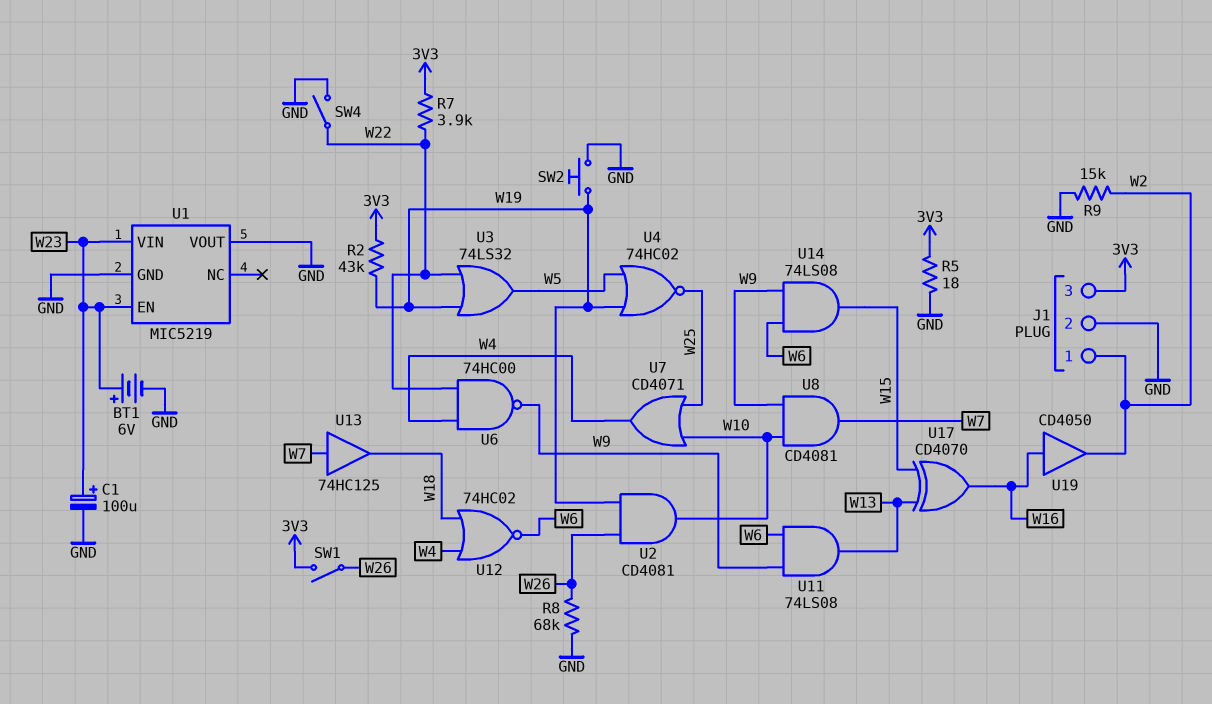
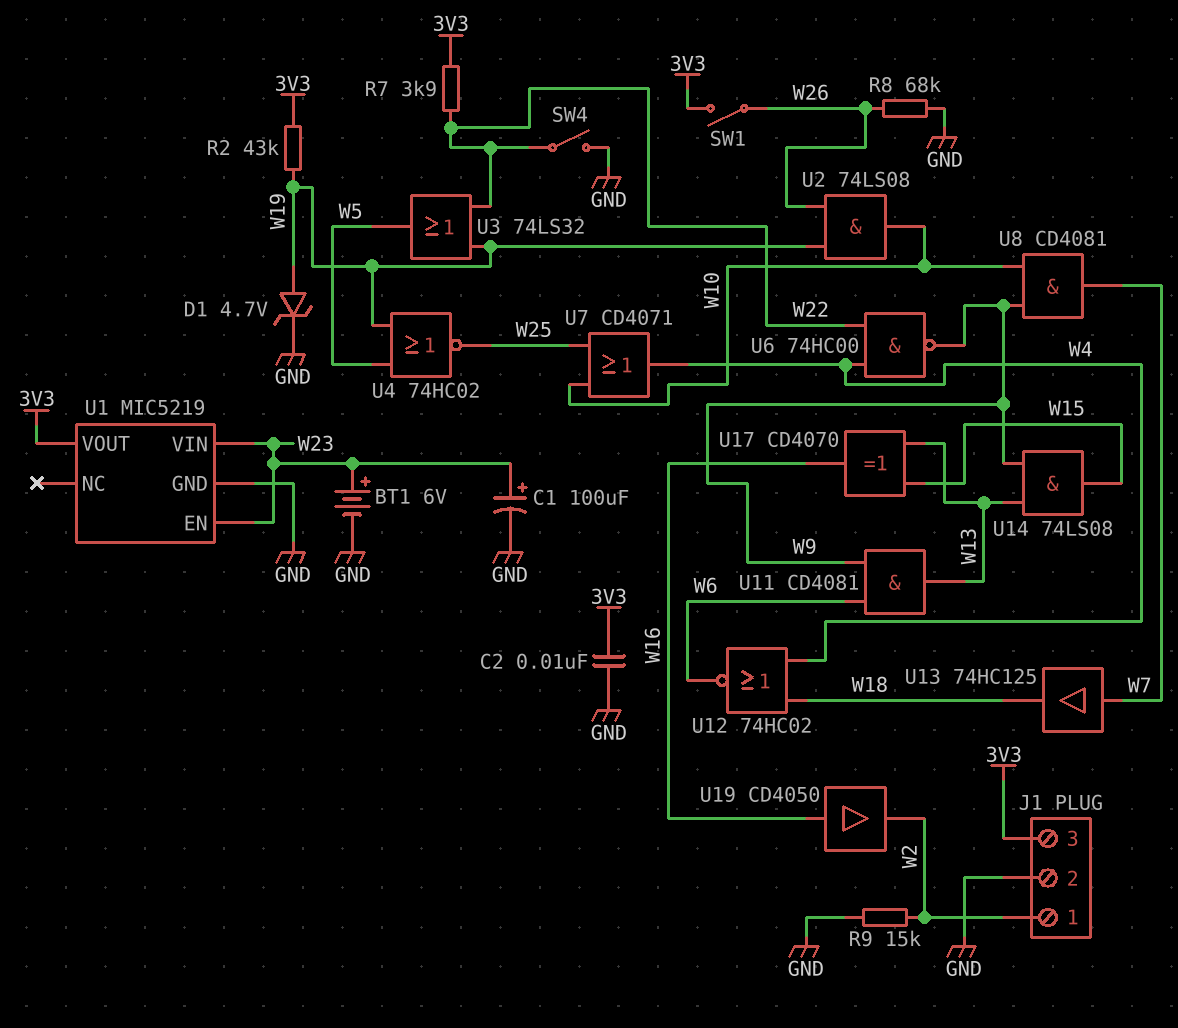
C2: none -> 10nF (3V3, GND)
D1: none -> zener 4.7V (A W19, K GND)
R5: 18 (3V3, GND) -> none
SW2: button (GND, W19) -> none
U1 pin VOUT: GND -> 3V3
U2: AND CD4081 (in W19, in W26, out W10) -> AND 74LS08 (in W19, in W26, out W10)
U11: AND 74LS08 (in W6, in W9, out W13) -> AND CD4081 (in W6, in W9, out W13)
U14: AND 74LS08 (in W6, in W9, out W15) -> AND 74LS08 (in W9, in W13, out W15)

